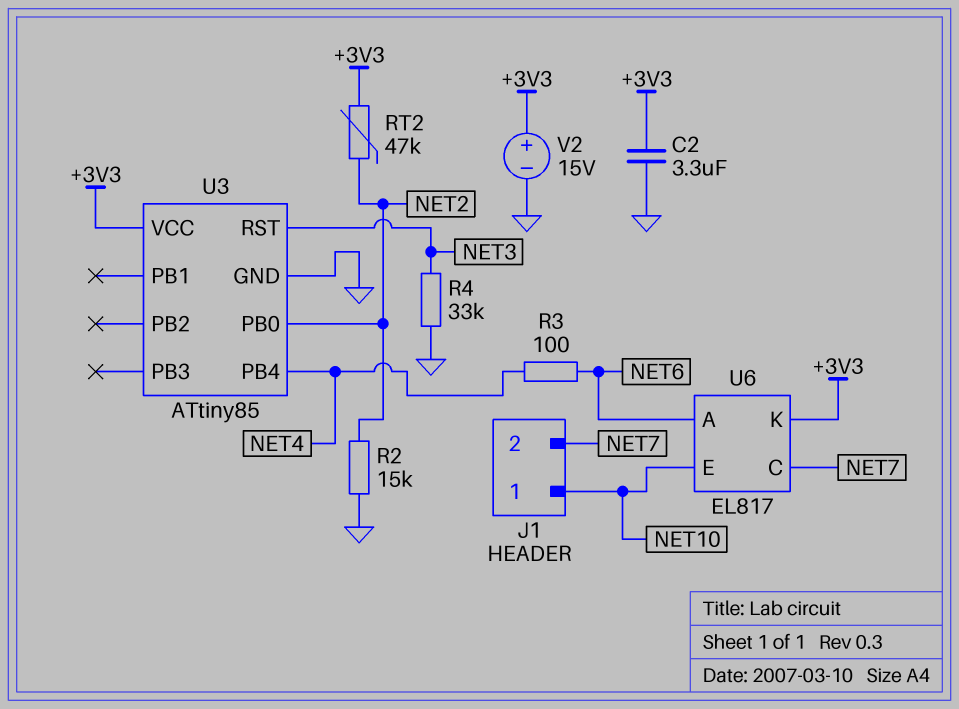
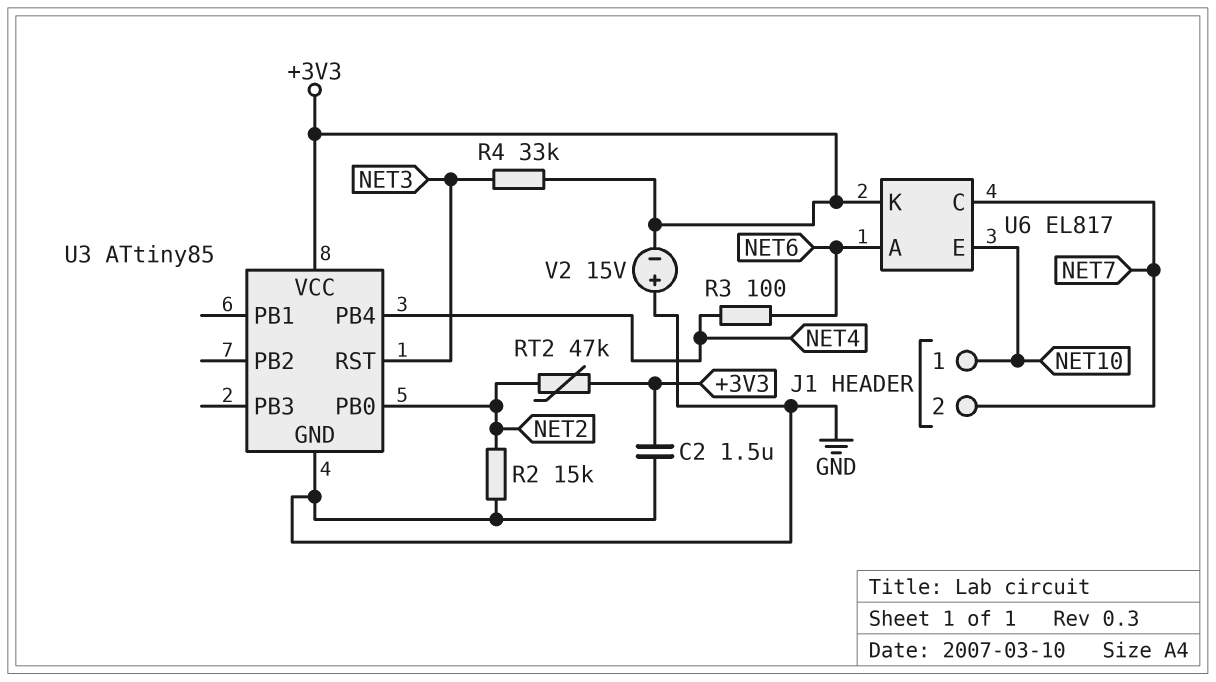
C2: 3.3uF (+3V3, GND) -> 1.5uF (+3V3, GND)
R4: 33k (GND, NET3) -> 33k (+3V3, NET3)
V2: 15V (plus +3V3, minus GND) -> 15V (plus GND, minus +3V3)

